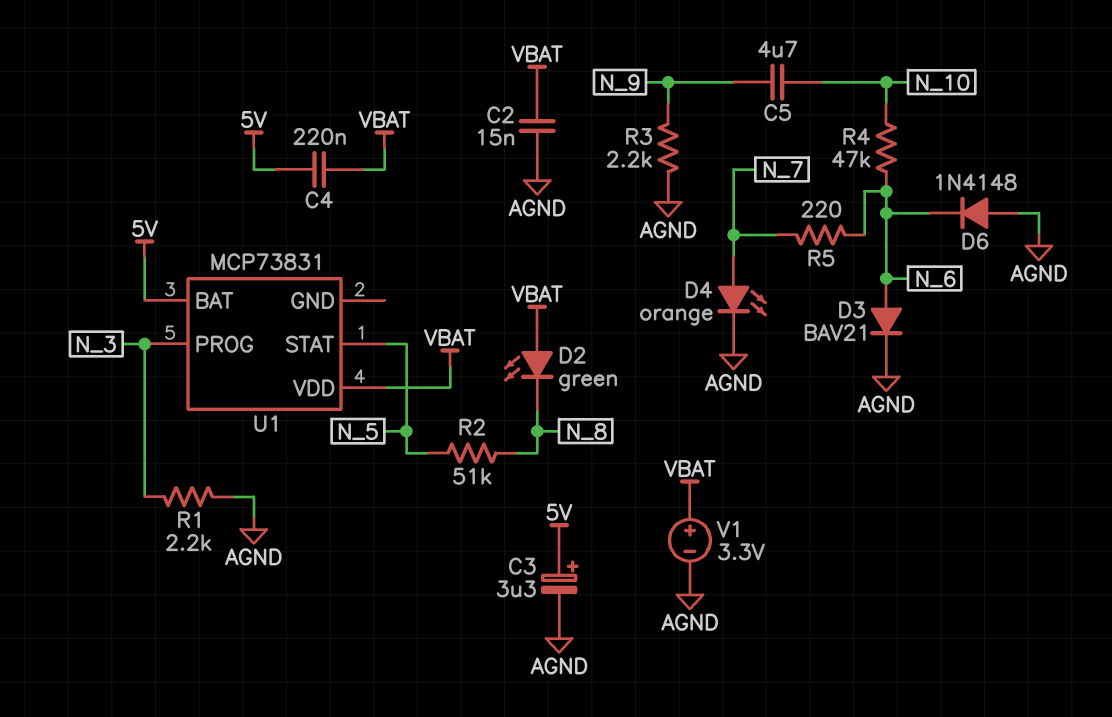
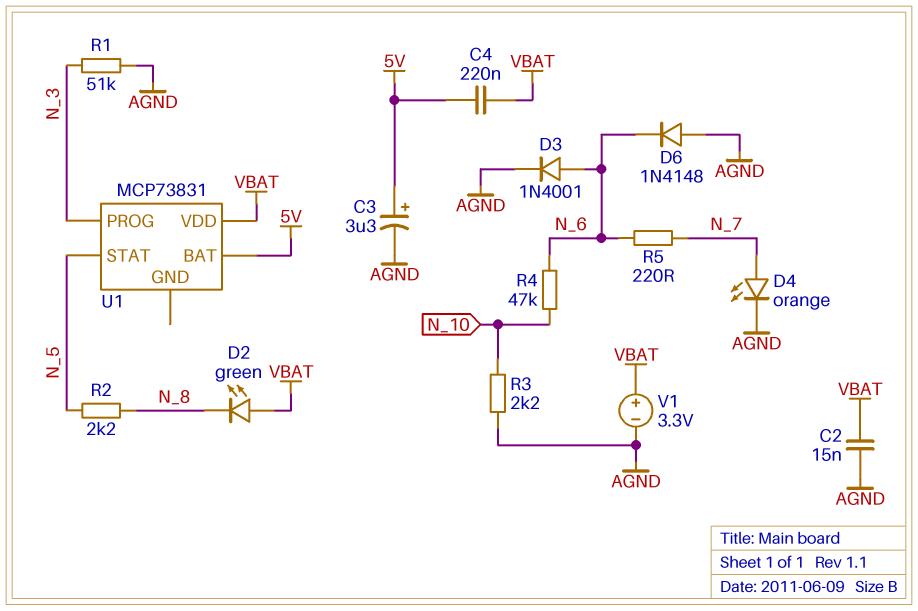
C5: 4.7uF (N_9, N_10) -> none
D3: diode BAV21 (A N_6, K AGND) -> diode 1N4001 (A N_6, K AGND)
R1: 2.2k (AGND, N_3) -> 51k (AGND, N_3)
R2: 51k (N_5, N_8) -> 2.2k (N_5, N_8)
R3: 2.2k (AGND, N_9) -> 2.2k (AGND, N_10)

